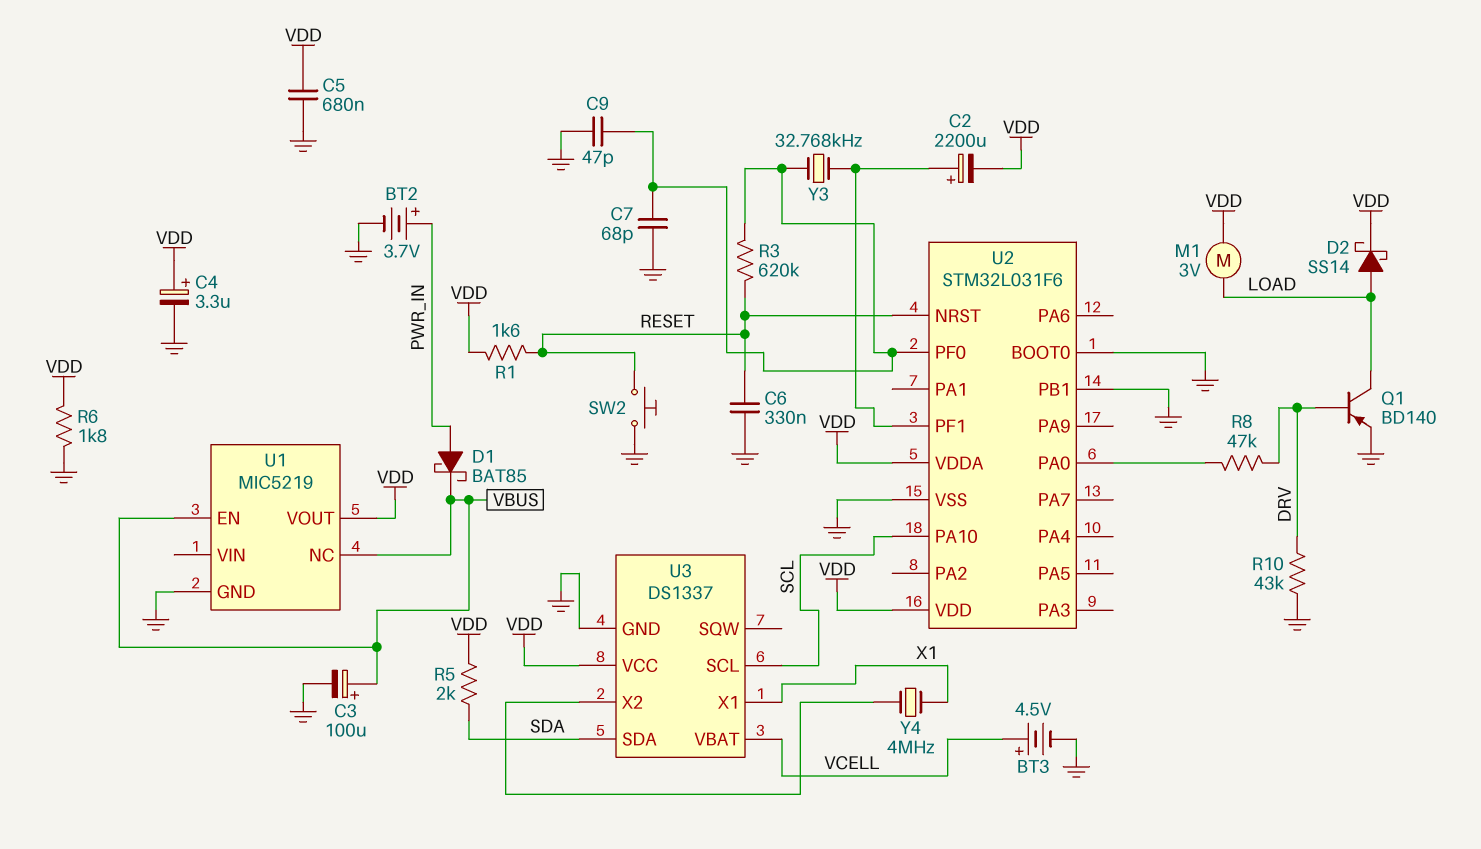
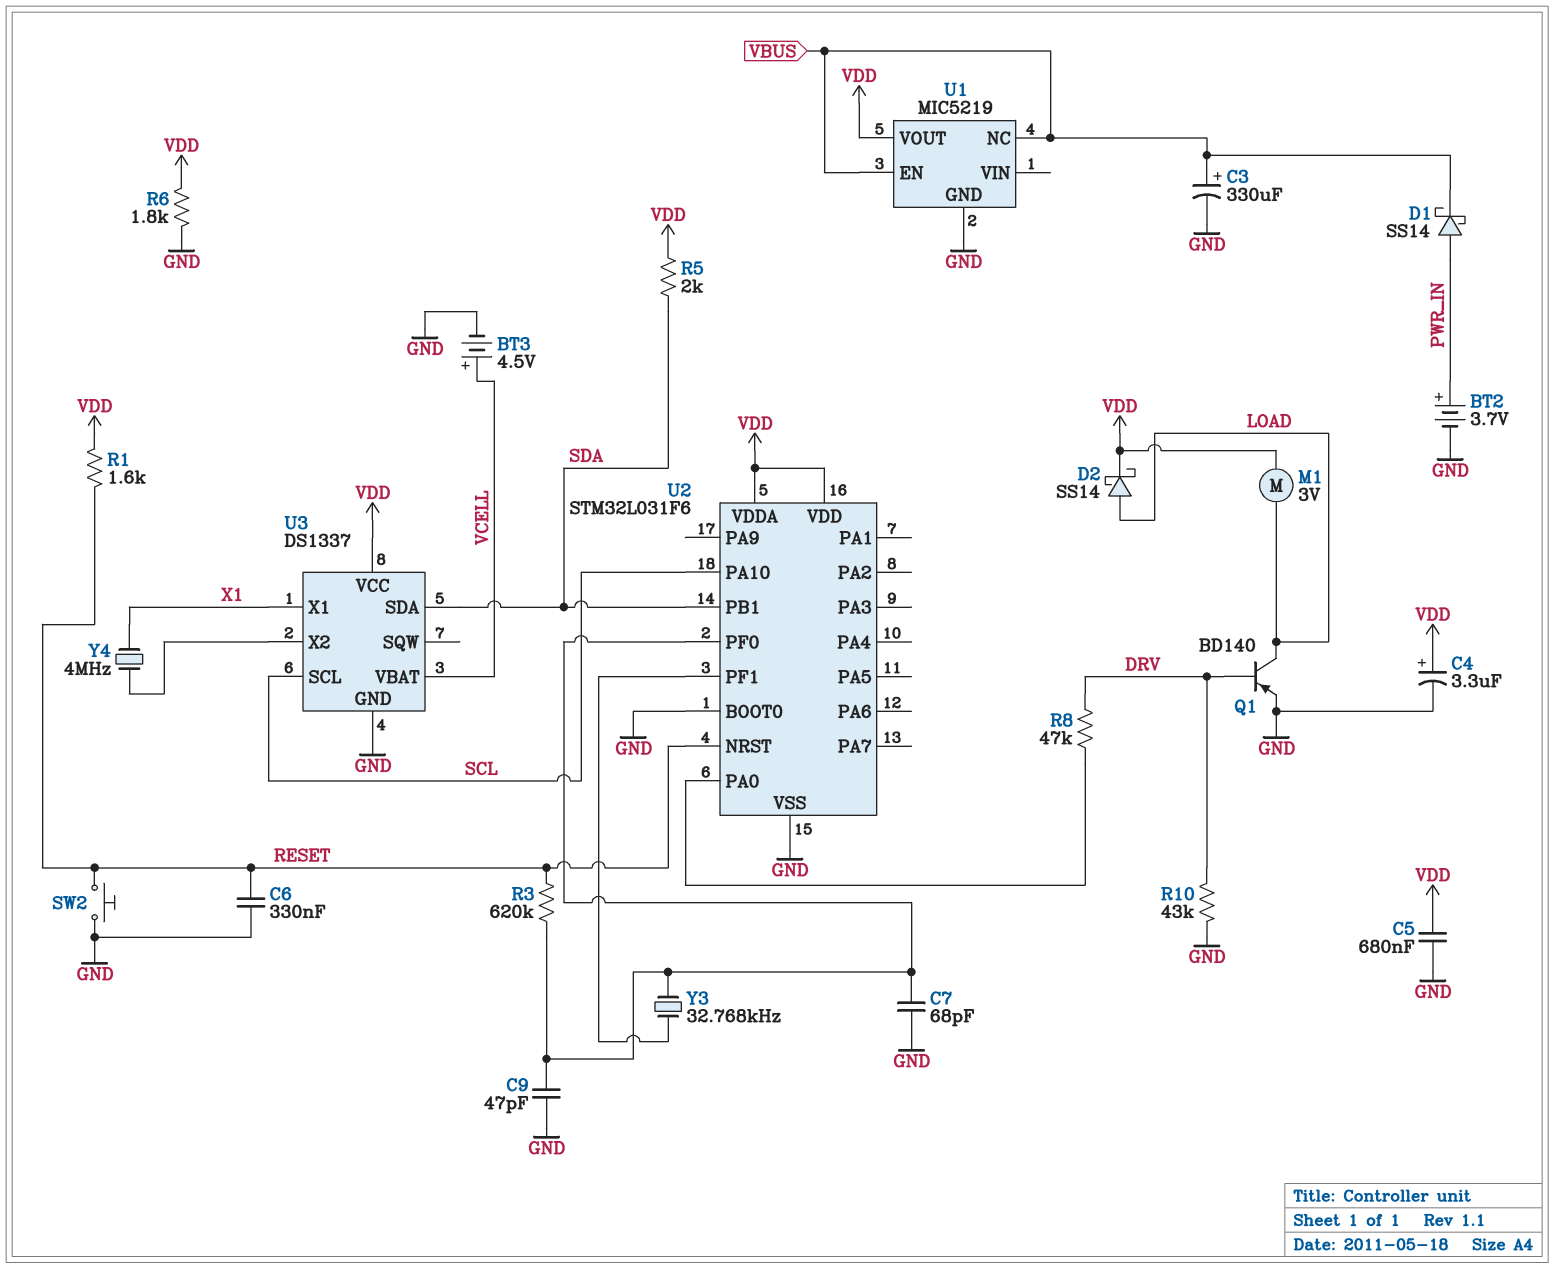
C2: 2200uF (plus U2/PF1, minus VDD) -> none
C3: 100uF (plus VBUS, minus GND) -> 330uF (plus VBUS, minus GND)
D1: schottky BAT85 (A PWR_IN, K VBUS) -> schottky SS14 (A PWR_IN, K VBUS)
U2 pin PB1: GND -> SDA

